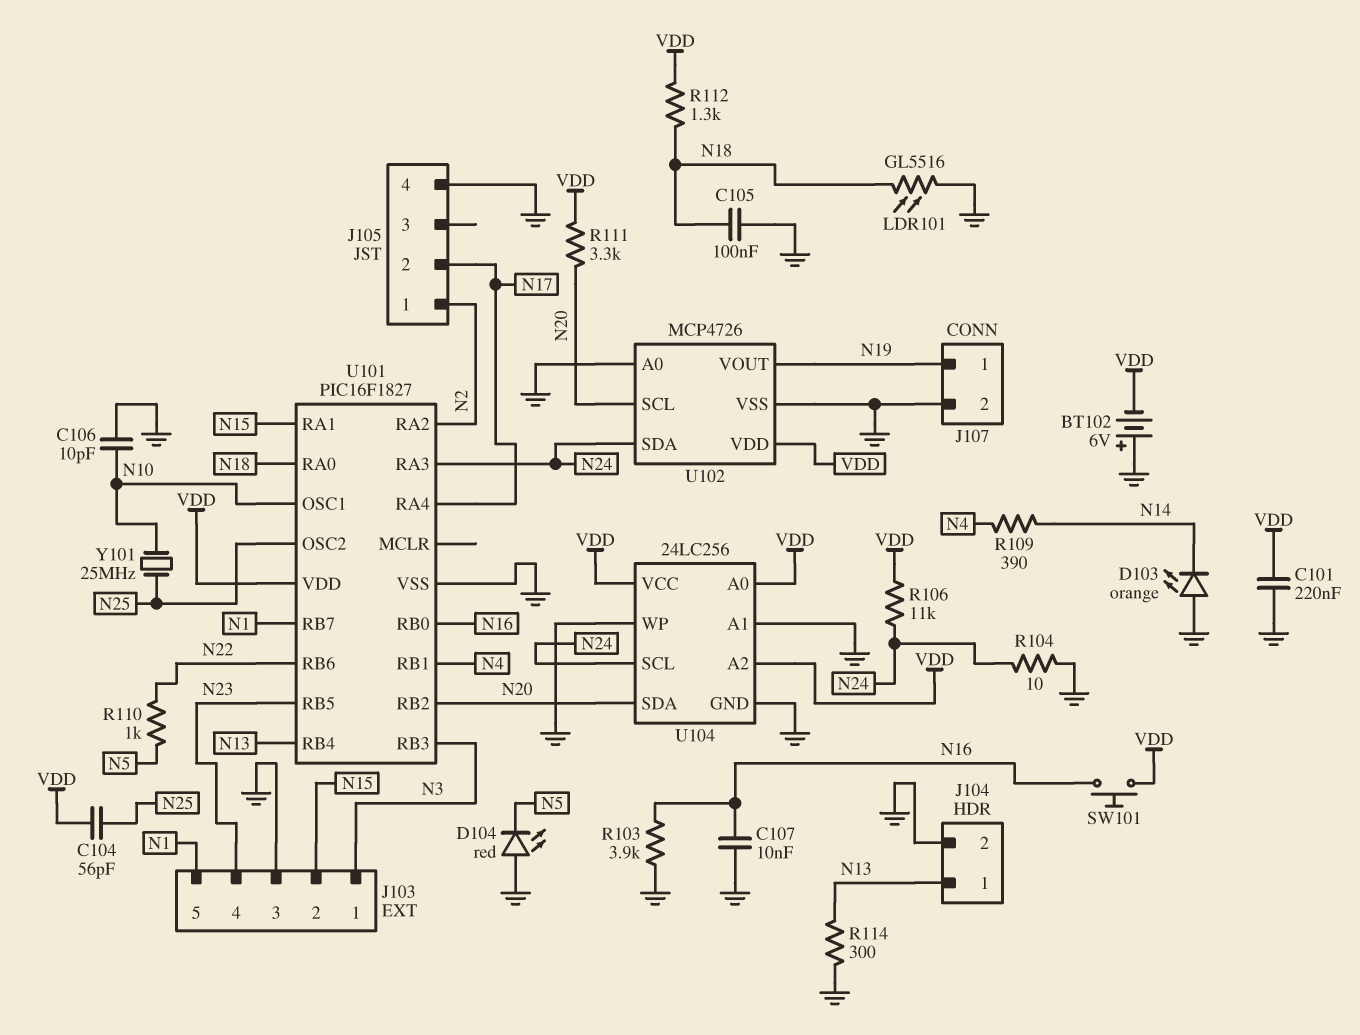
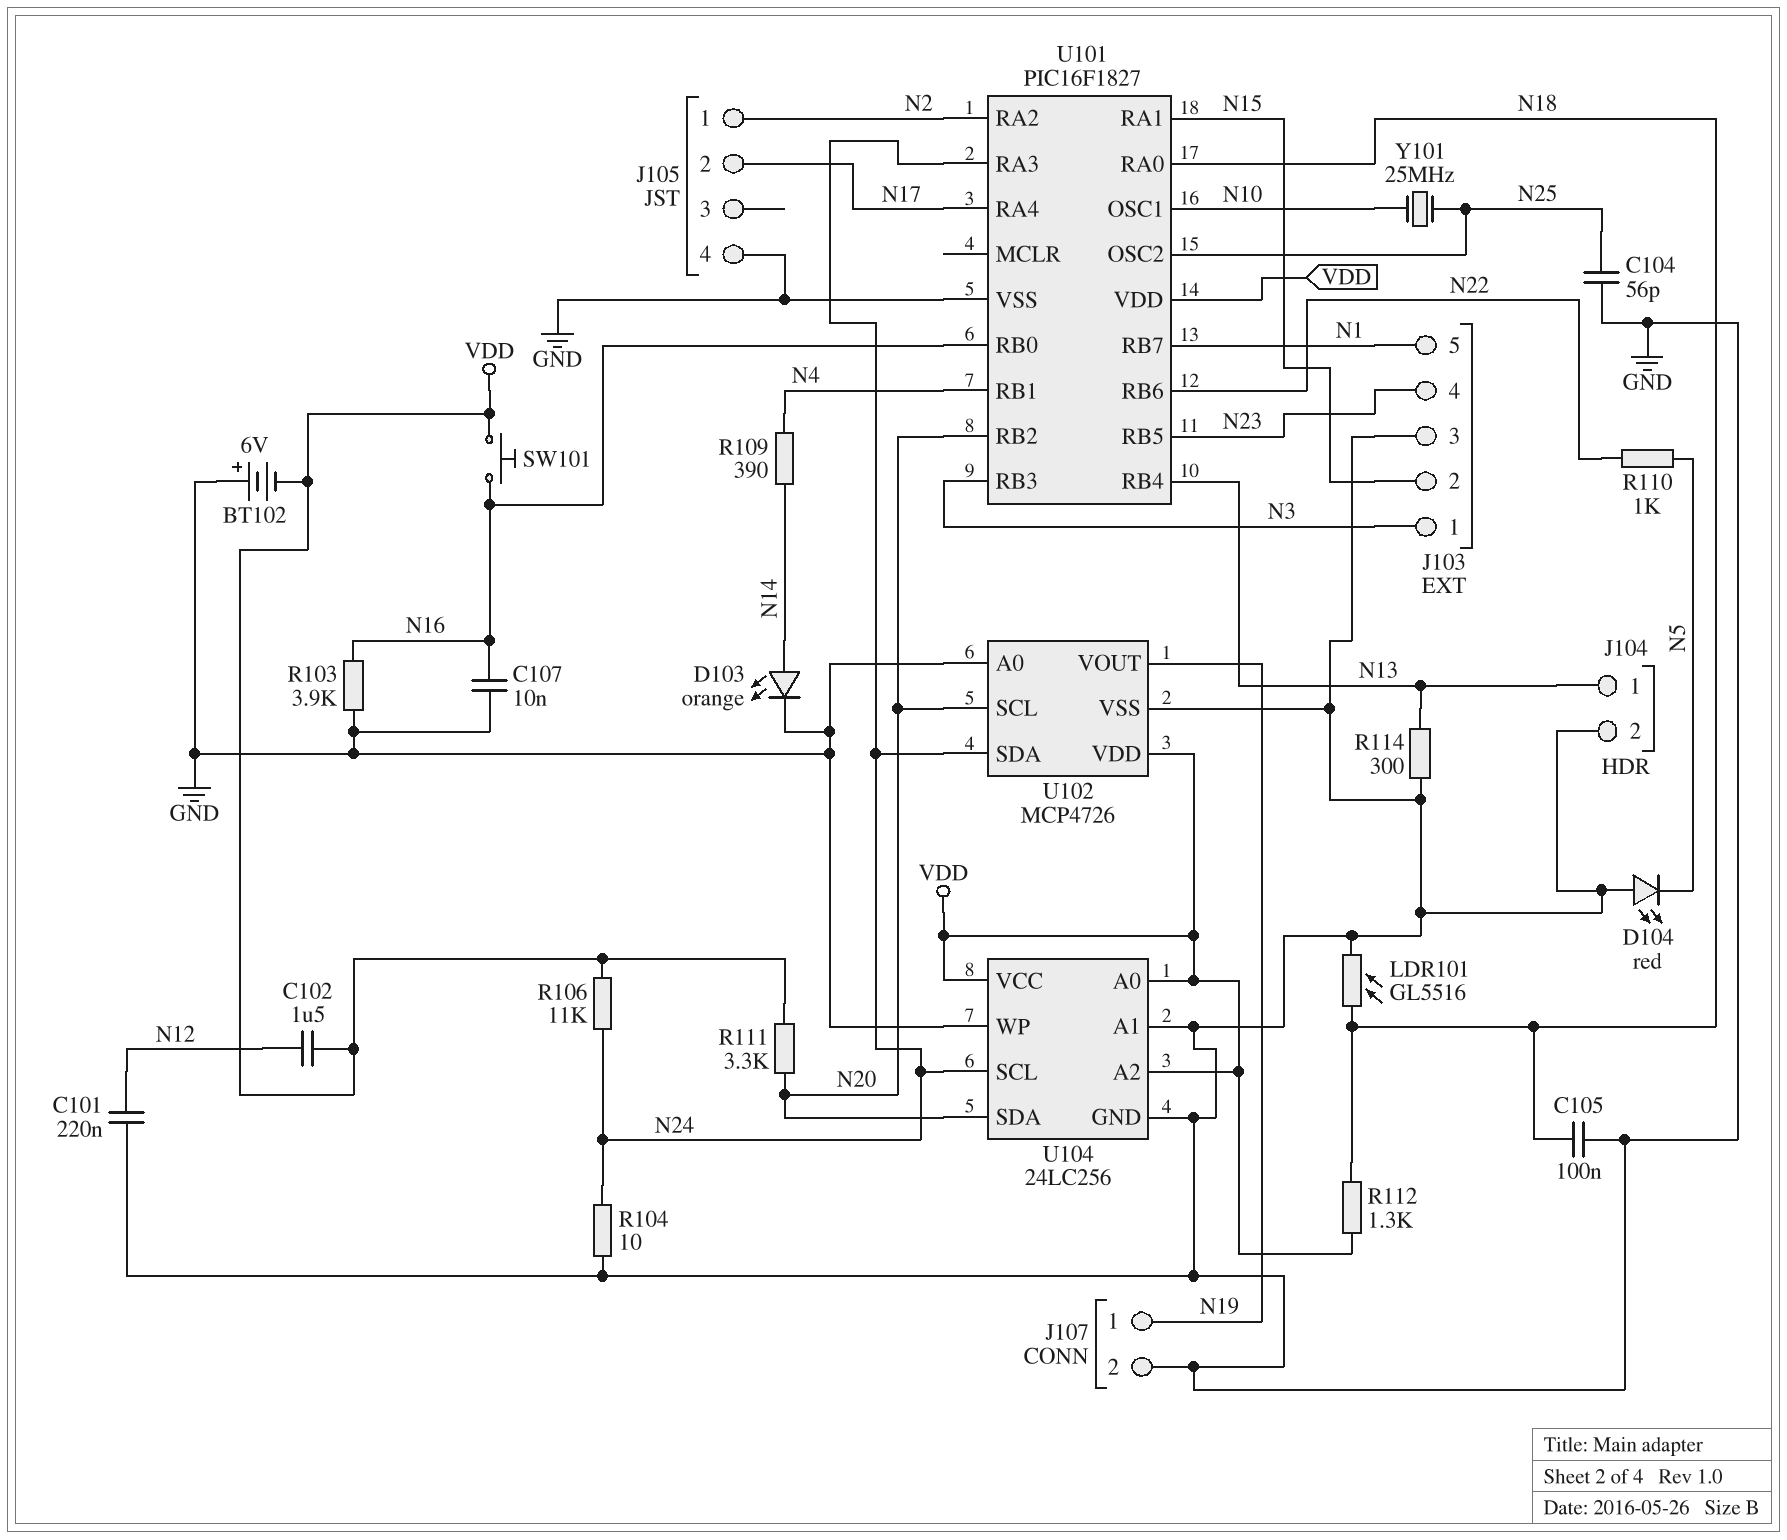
C101: 220nF (GND, VDD) -> 220nF (GND, N12)
C102: none -> 1.5uF (N12, VDD)
C104: 56pF (N25, VDD) -> 56pF (GND, N25)
C106: 10pF (GND, N10) -> none
D103: LED orange (A GND, K N14) -> LED orange (A N14, K GND)

